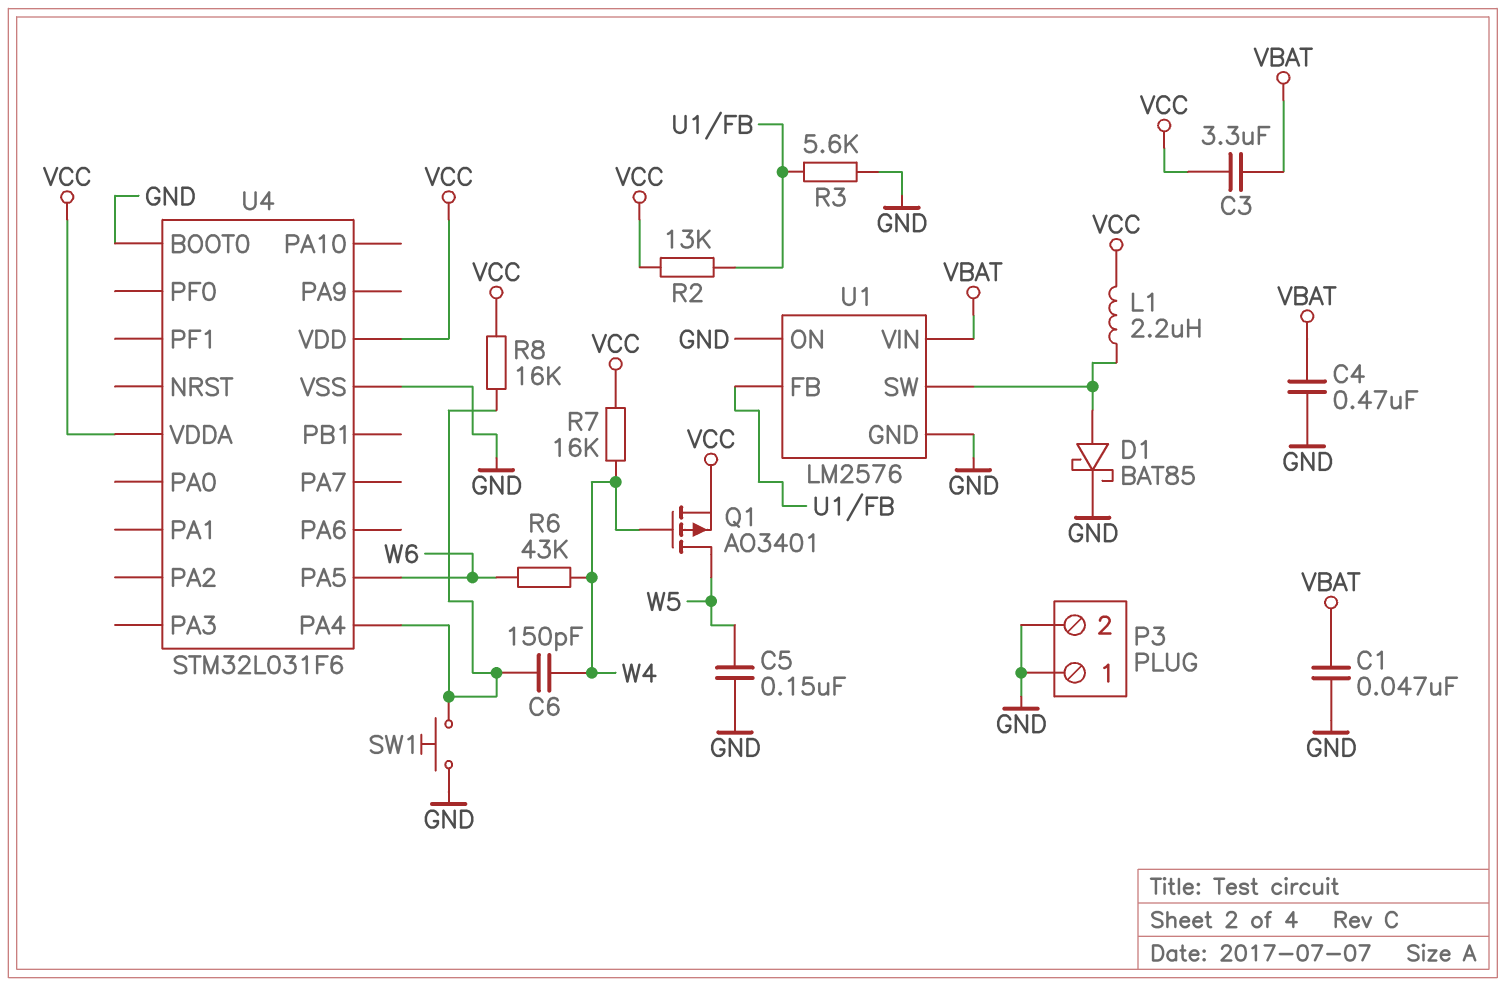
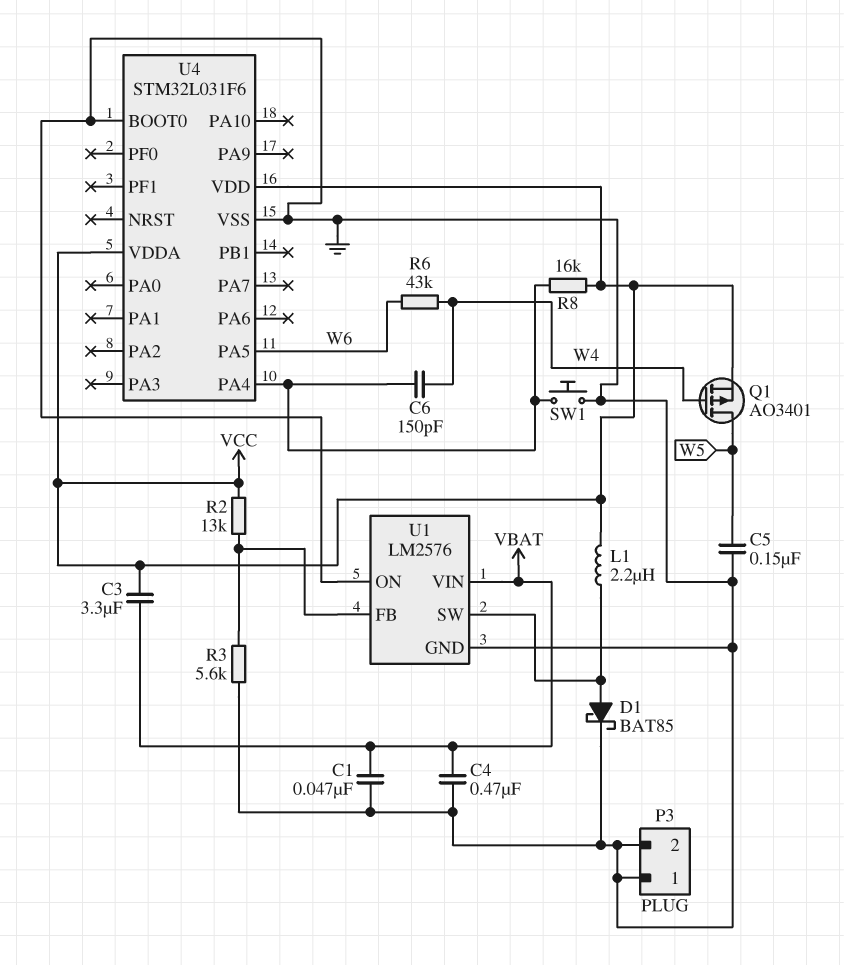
R7: 16k (VCC, W4) -> none

